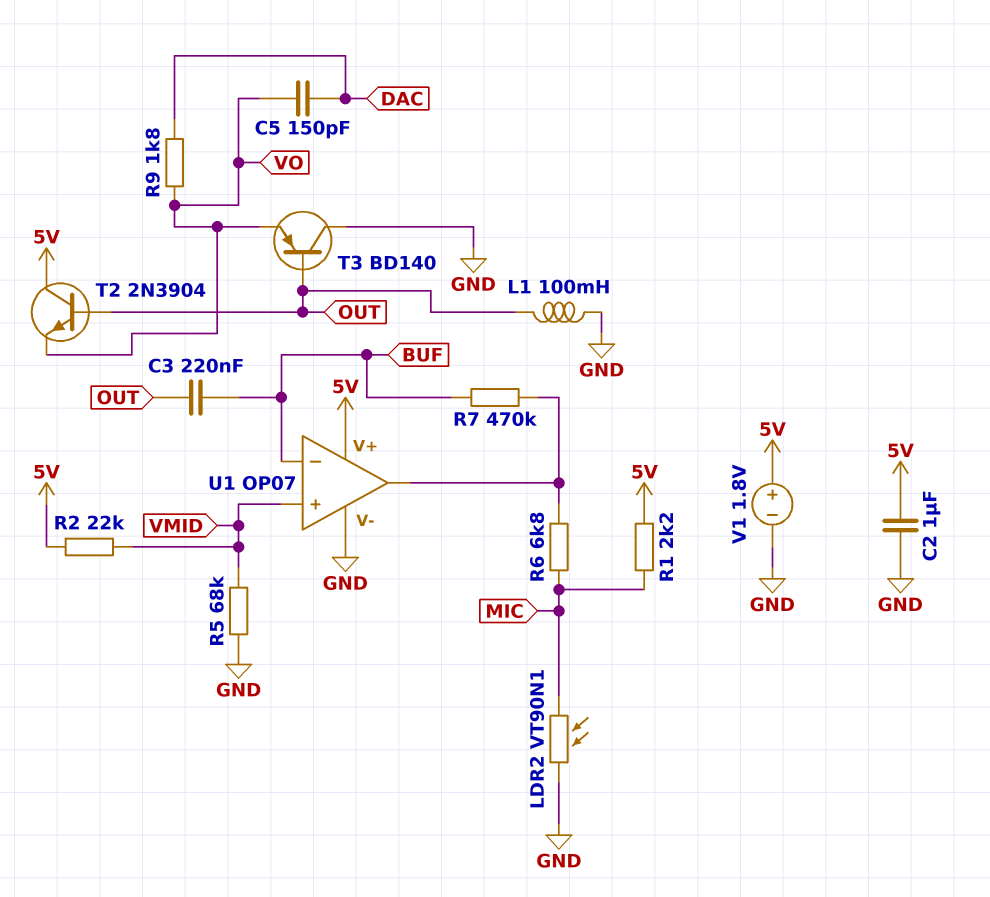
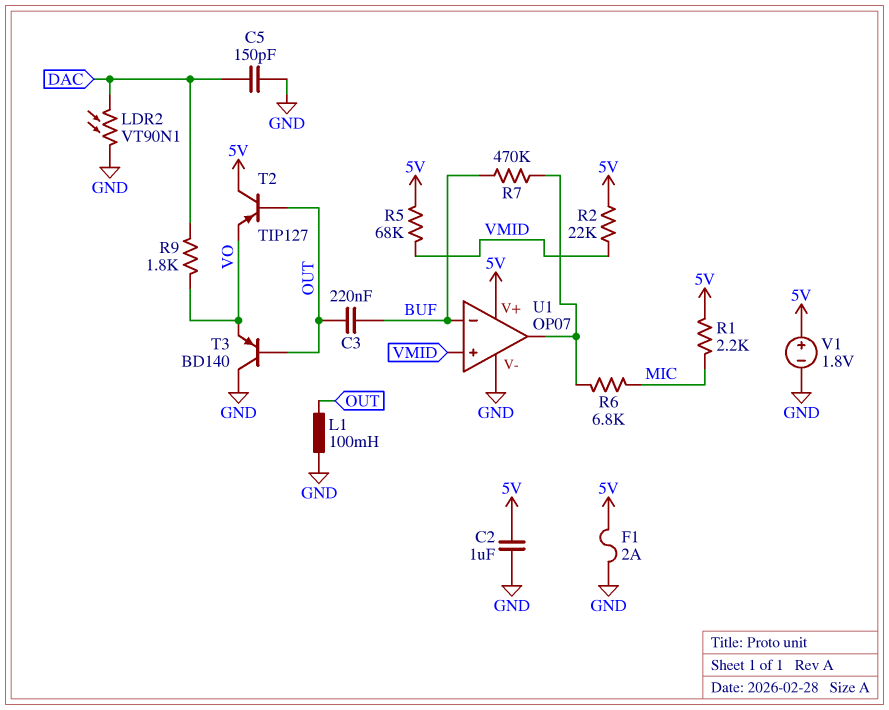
C5: 150pF (DAC, VO) -> 150pF (DAC, GND)
F1: none -> 2A (5V, GND)
LDR2: VT90N1 (GND, MIC) -> VT90N1 (DAC, GND)
R5: 68k (GND, VMID) -> 68k (5V, VMID)
T2: NPN 2N3904 (B OUT, C 5V, E VO) -> PNP TIP127 (B OUT, C 5V, E VO)

